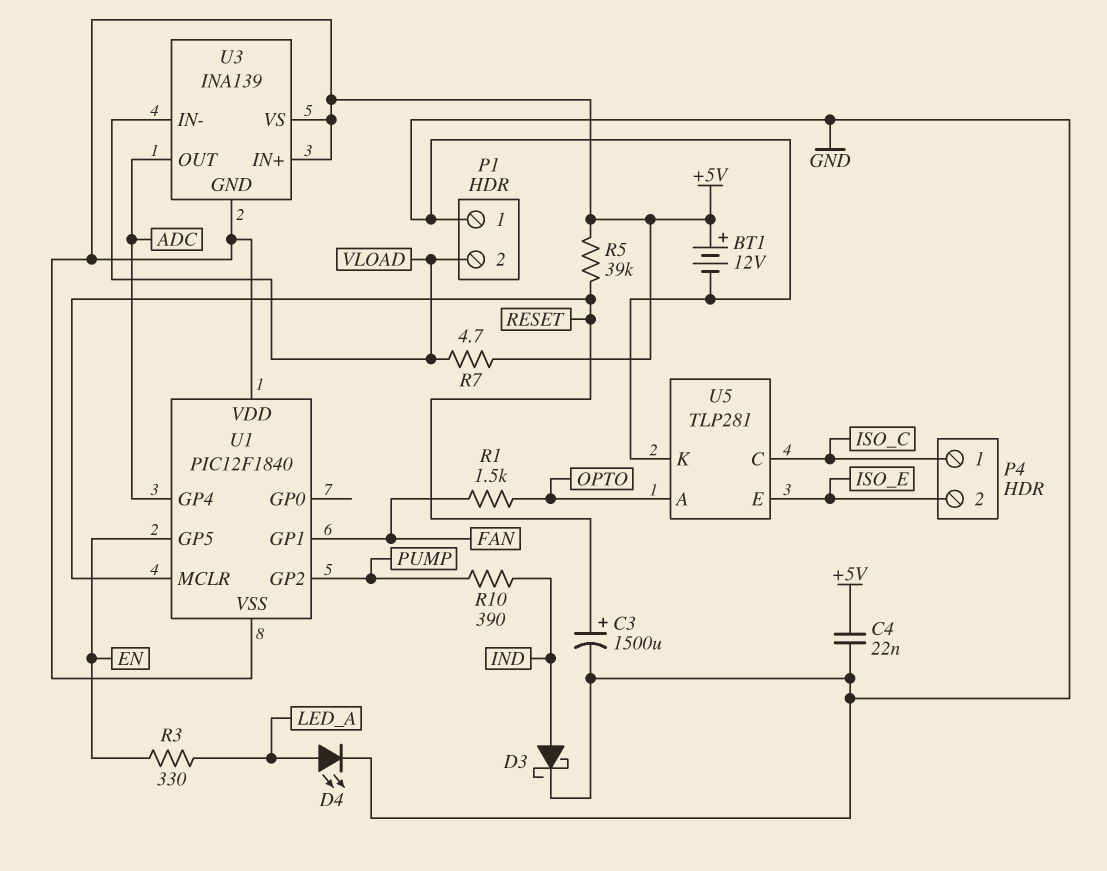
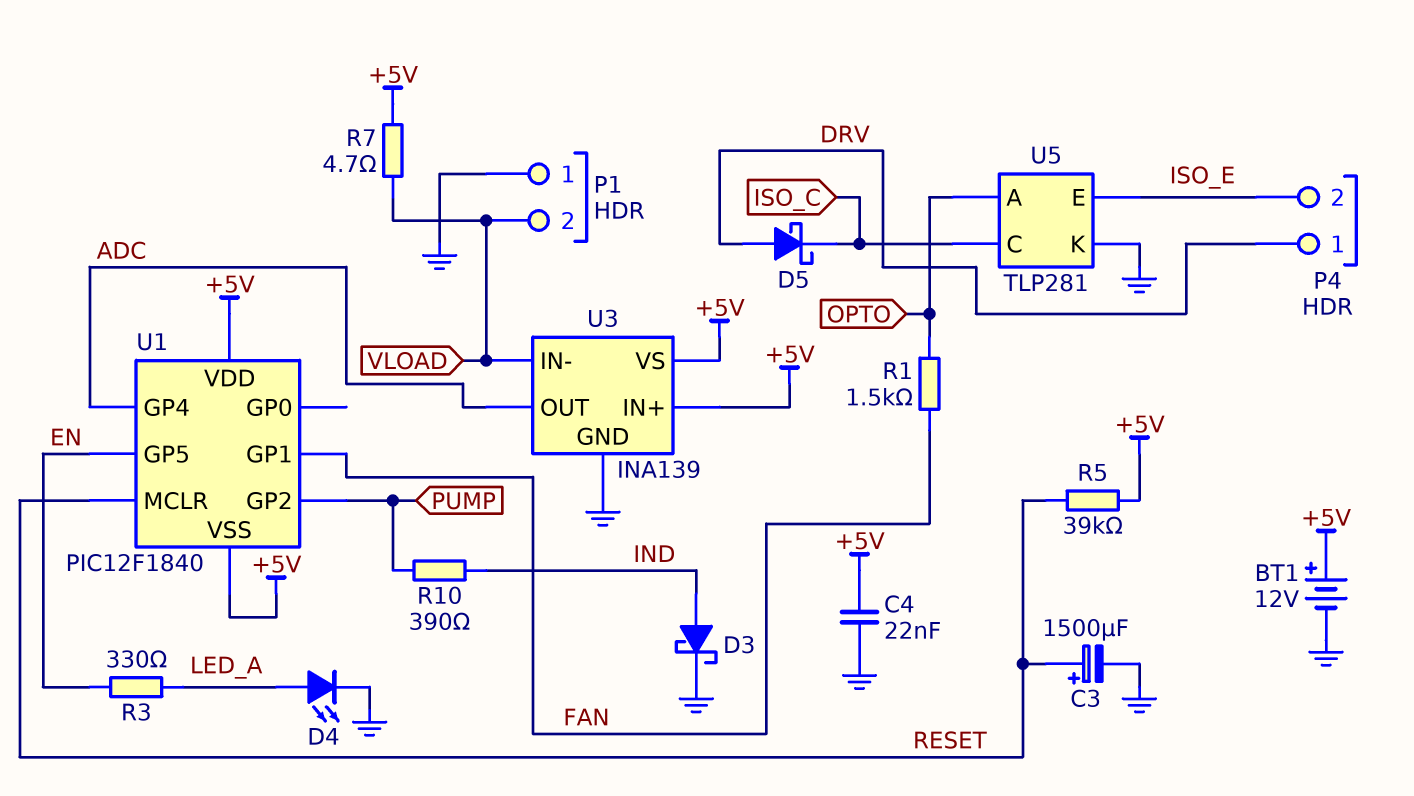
D5: none -> schottky (A DRV, K ISO_C)
P4 pin 1: ISO_C -> DRV
U3 pin GND: +5V -> GND

